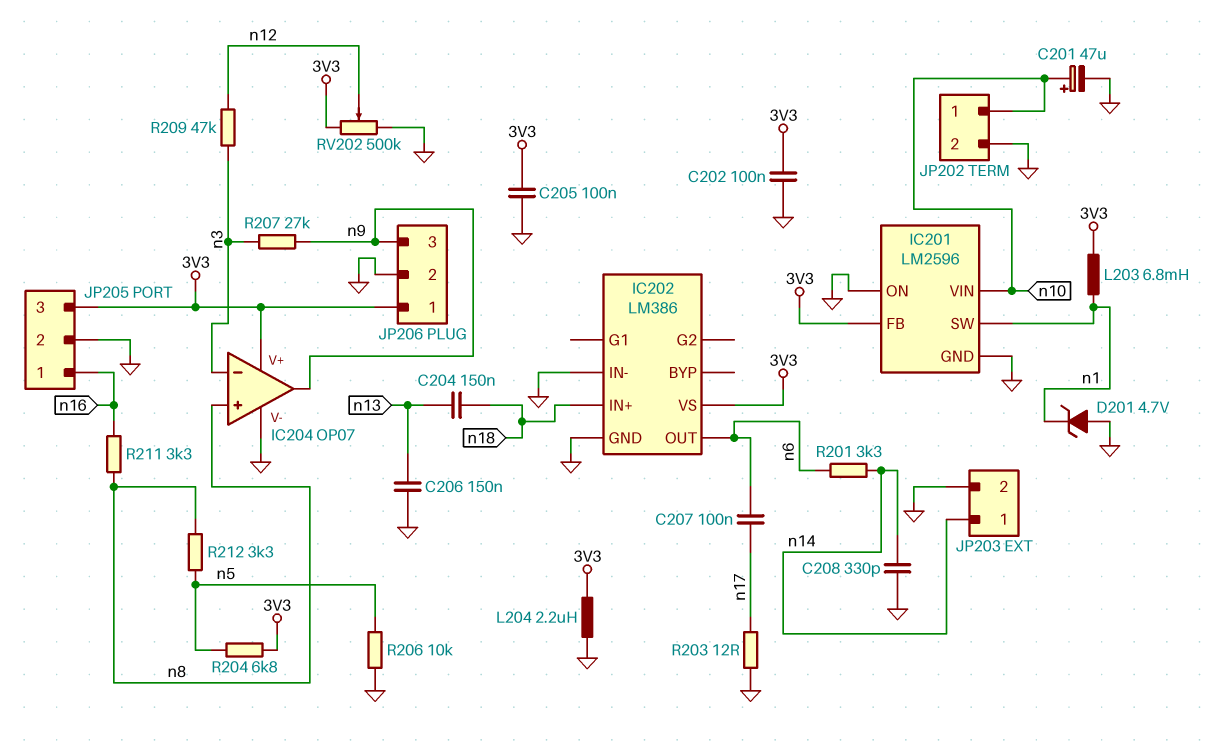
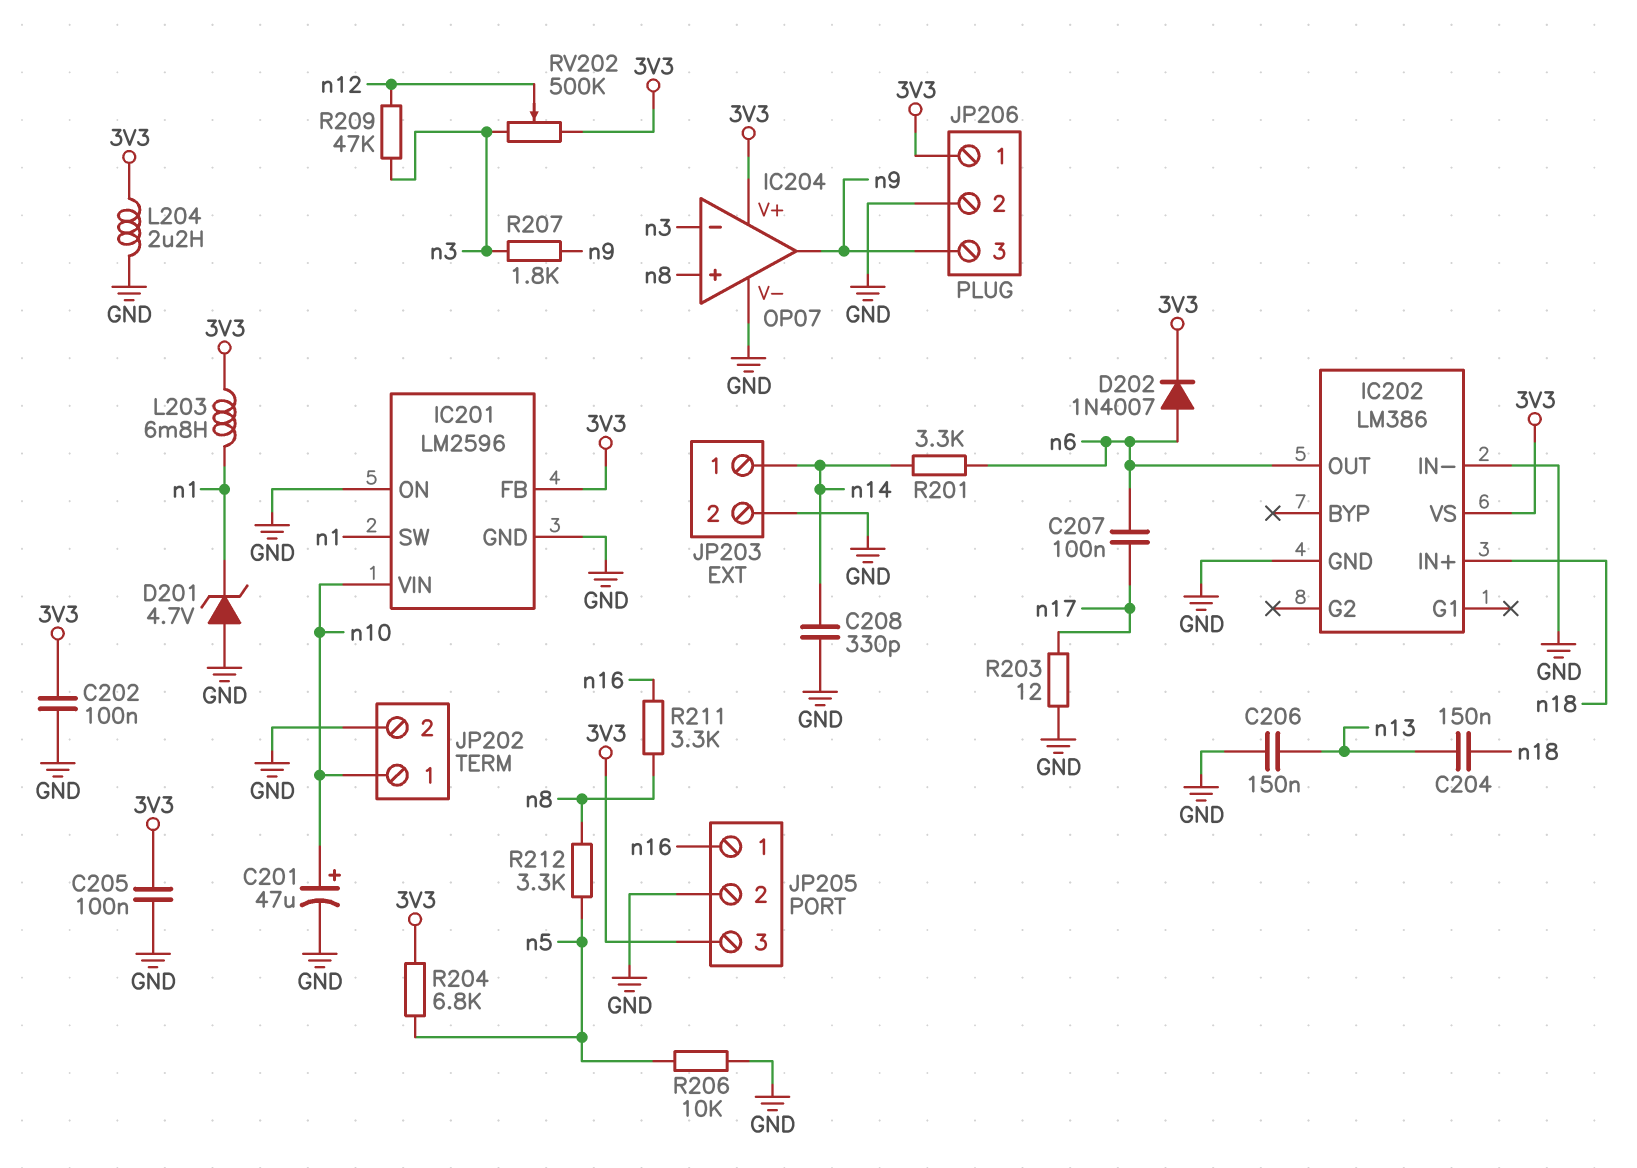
D202: none -> diode 1N4007 (A n6, K 3V3)
R207: 27k (n3, n9) -> 1.8k (n3, n9)
RV202: 500k (3V3, GND, wiper n12) -> 500k (3V3, n3, wiper n12)

